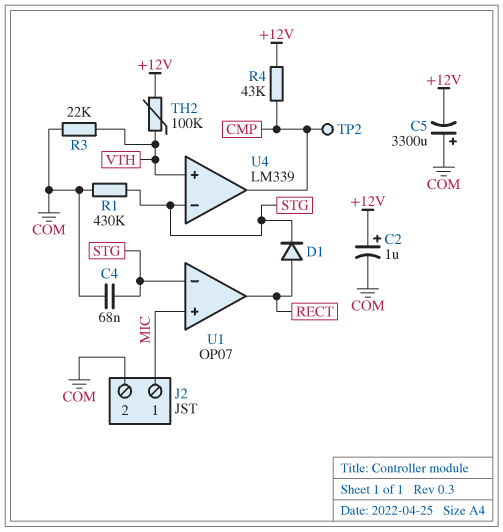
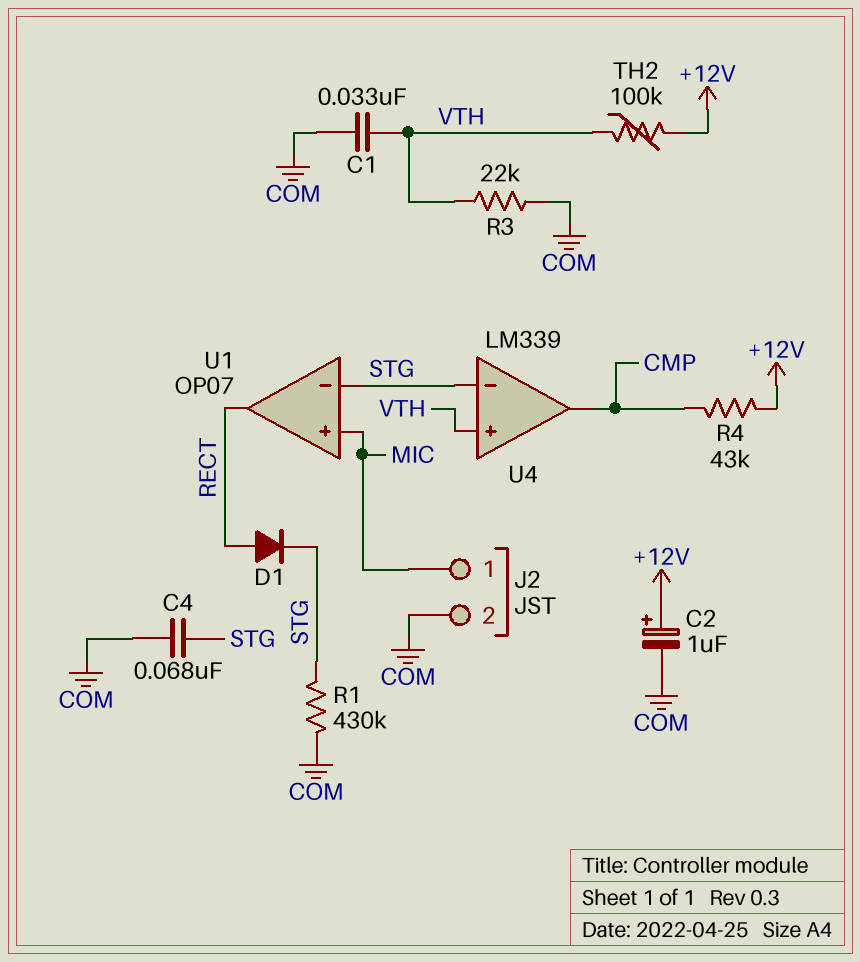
C1: none -> 33nF (COM, VTH)
C5: 3300uF (plus COM, minus +12V) -> none
TP2: test point (CMP) -> none

